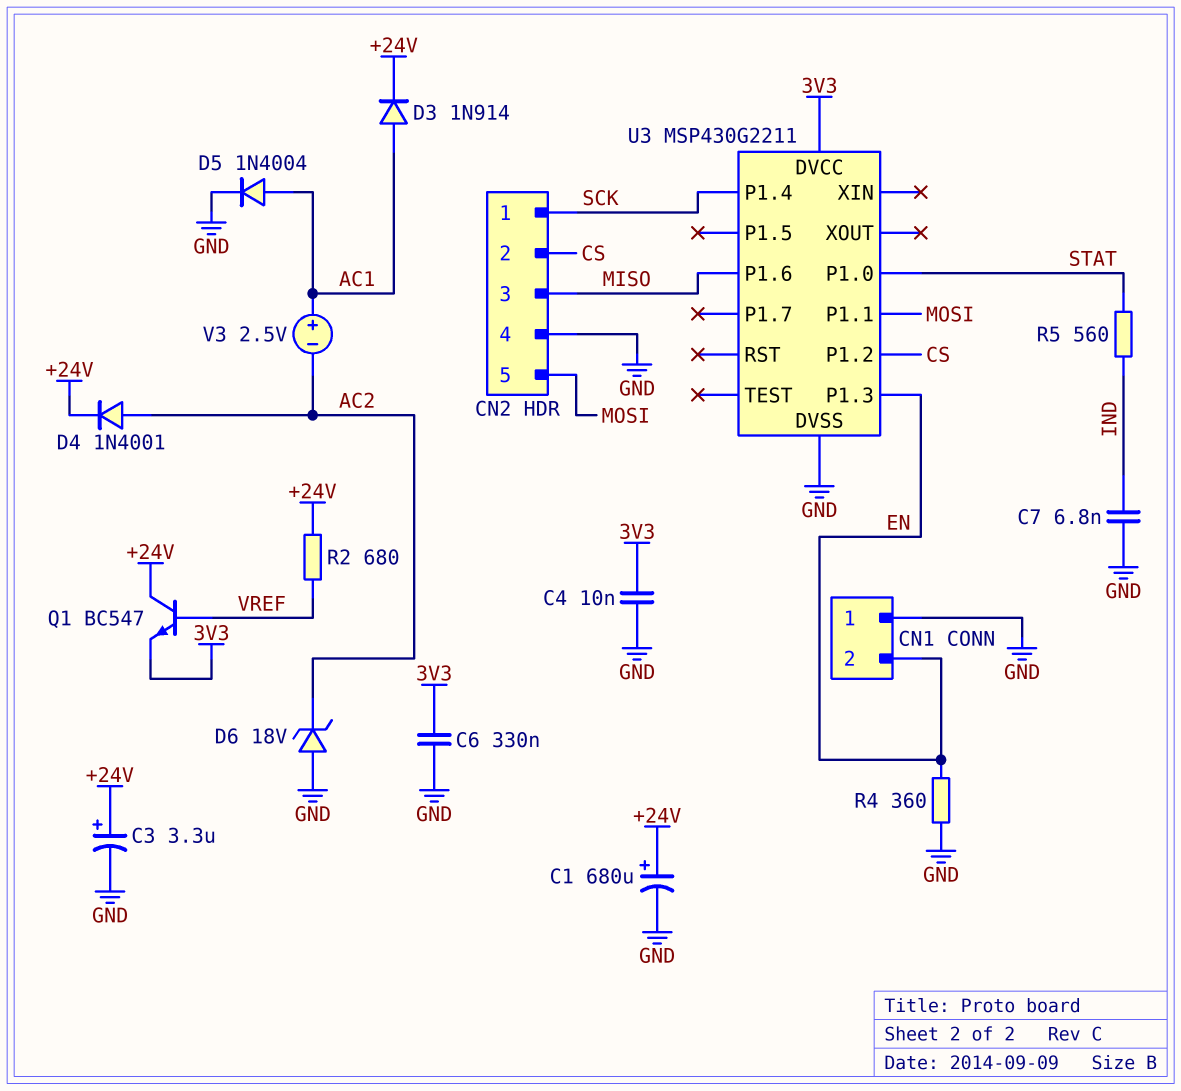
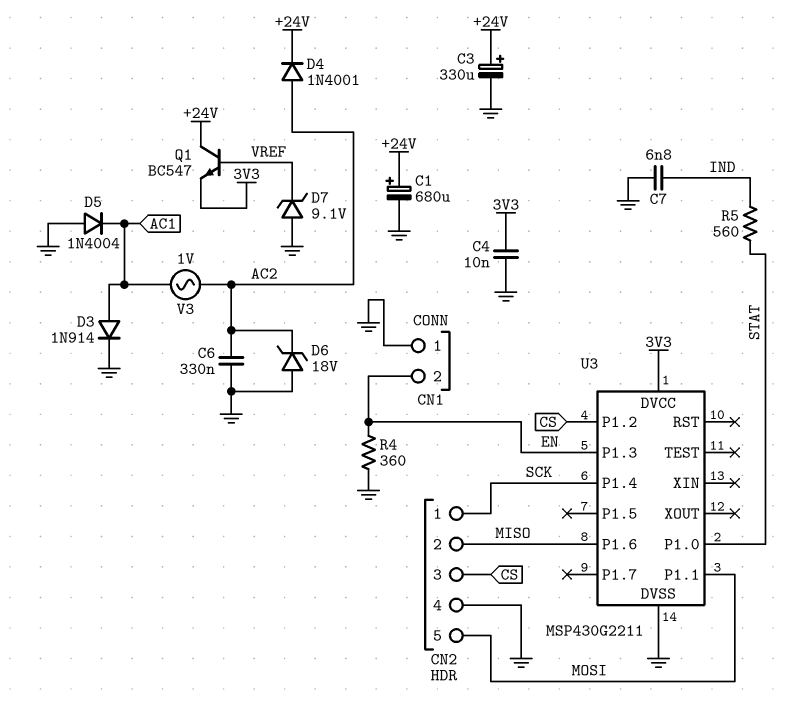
C3: 3.3uF (plus +24V, minus GND) -> 330uF (plus +24V, minus GND)
C6: 330nF (3V3, GND) -> 330nF (AC2, GND)
CN2 pin 2: CS -> MISO
CN2 pin 3: MISO -> CS
D3: diode 1N914 (A AC1, K +24V) -> diode 1N914 (A AC1, K GND)
D5: diode 1N4004 (A AC1, K GND) -> diode 1N4004 (A GND, K AC1)
D7: none -> zener 9.1V (A GND, K VREF)
R2: 680 (+24V, VREF) -> none
V3: 2.5V (plus AC1, minus AC2) -> AC 1V (AC1, AC2)

